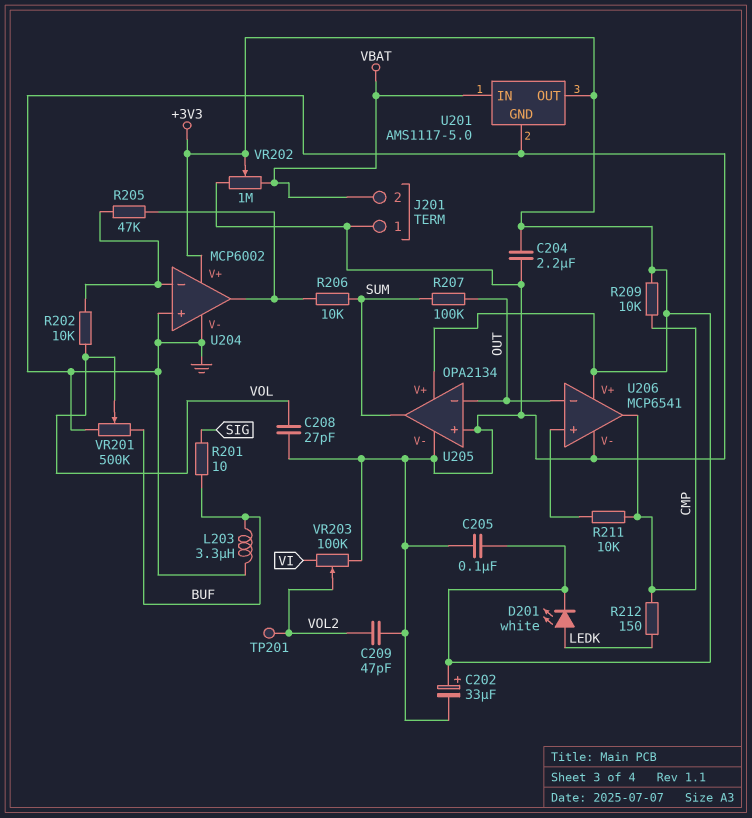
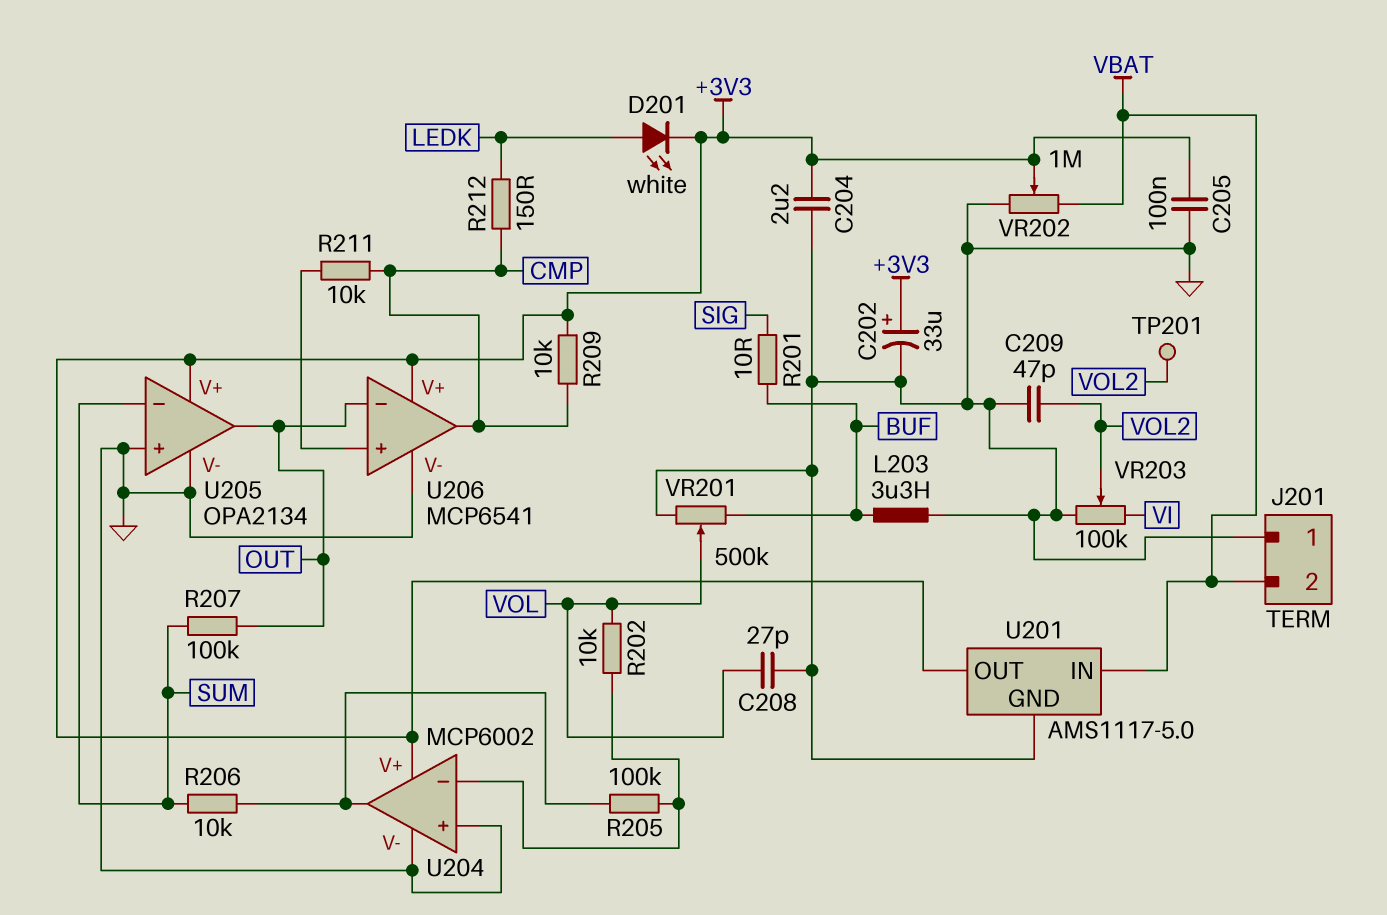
R205: 47k (U204/in-, U204/out) -> 100k (U204/in-, U204/out)
U205 pin in-: OUT -> SUM
U205 pin out: SUM -> OUT

